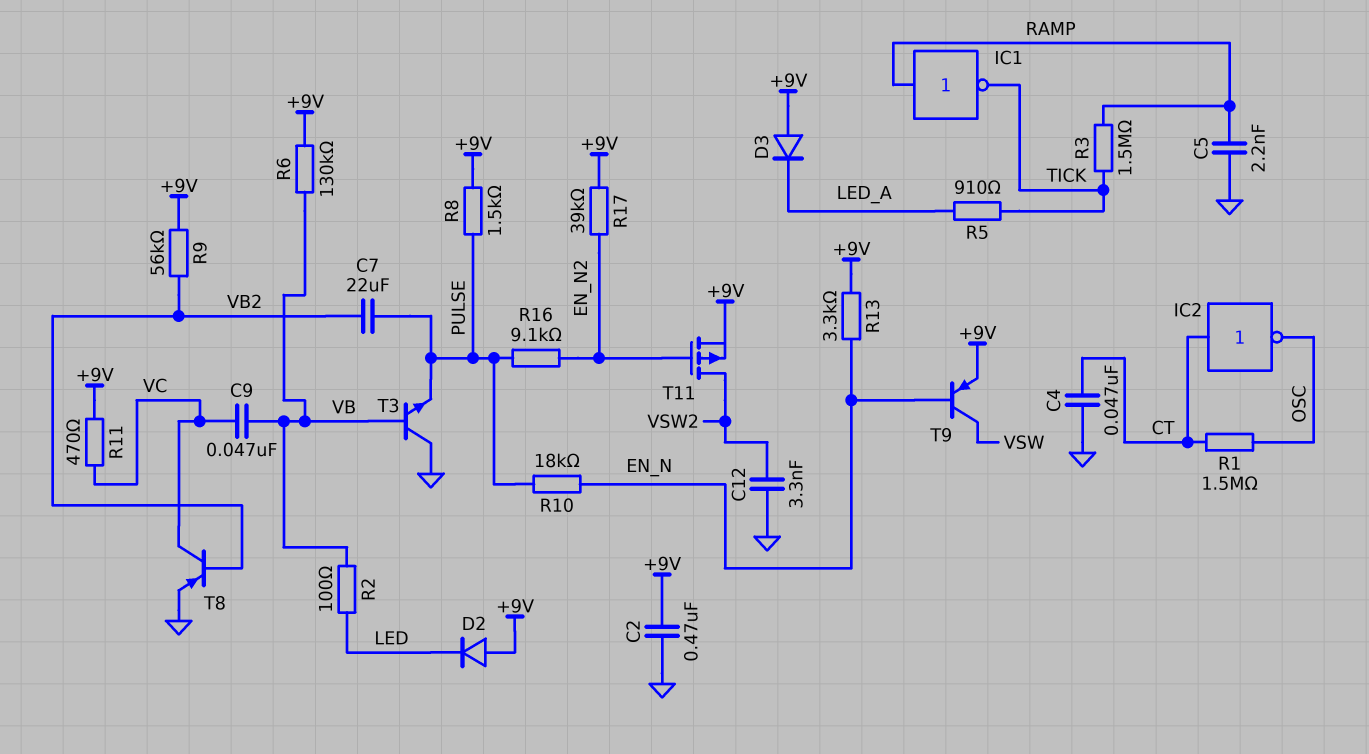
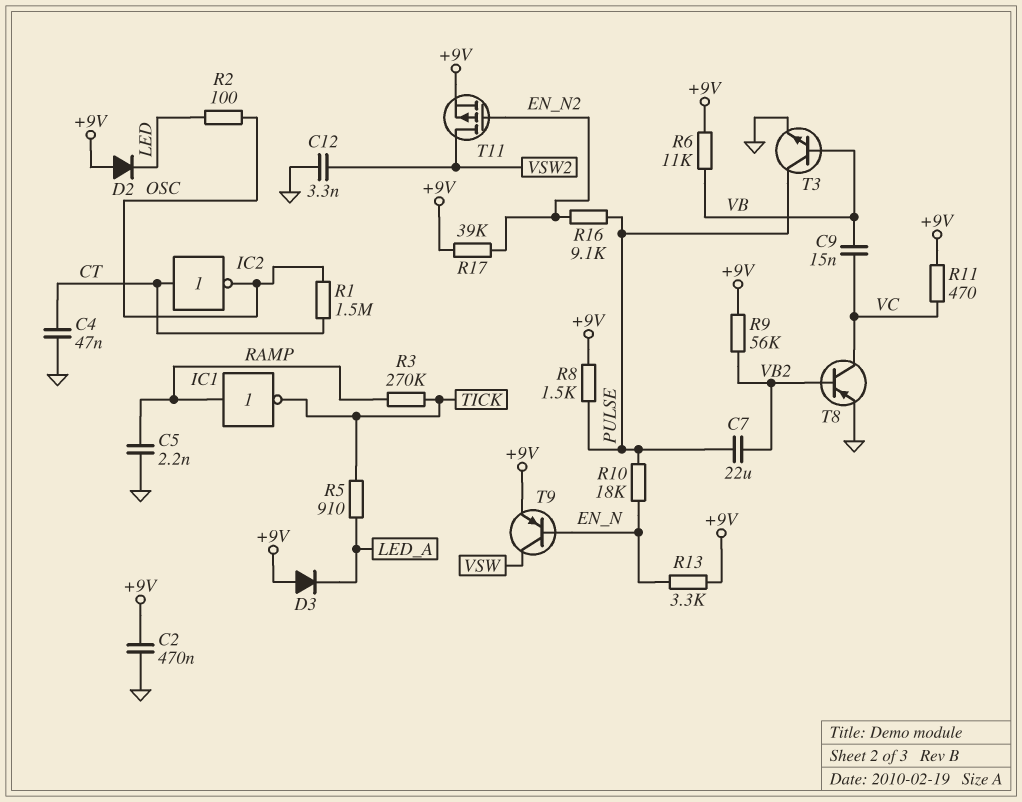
C9: 47nF (VB, VC) -> 15nF (VB, VC)
R2: 100 (LED, VB) -> 100 (LED, OSC)
R3: 1.5M (RAMP, TICK) -> 270k (RAMP, TICK)
R6: 130k (+9V, VB) -> 11k (+9V, VB)
T3: NPN (B VB, C GND, E PULSE) -> NPN (B VB, C PULSE, E GND)

